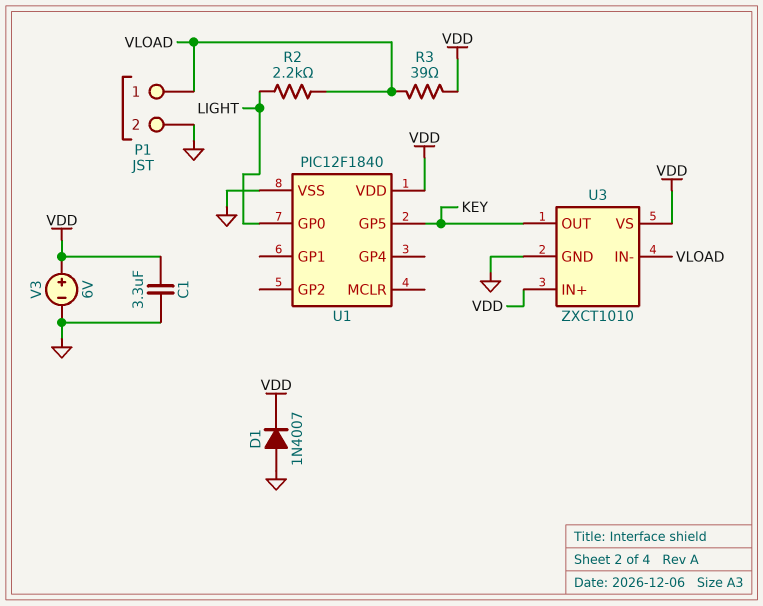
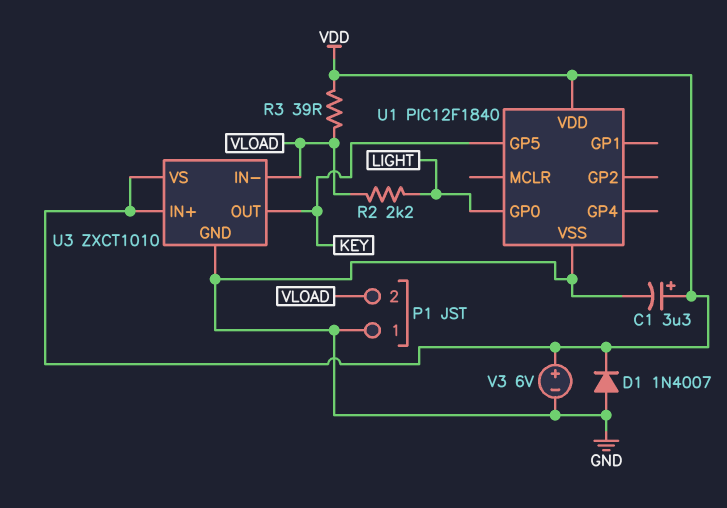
C1: 3.3uF (GND, VDD) -> 3.3uF (plus VDD, minus GND)
P1 pin 1: VLOAD -> GND
P1 pin 2: GND -> VLOAD

